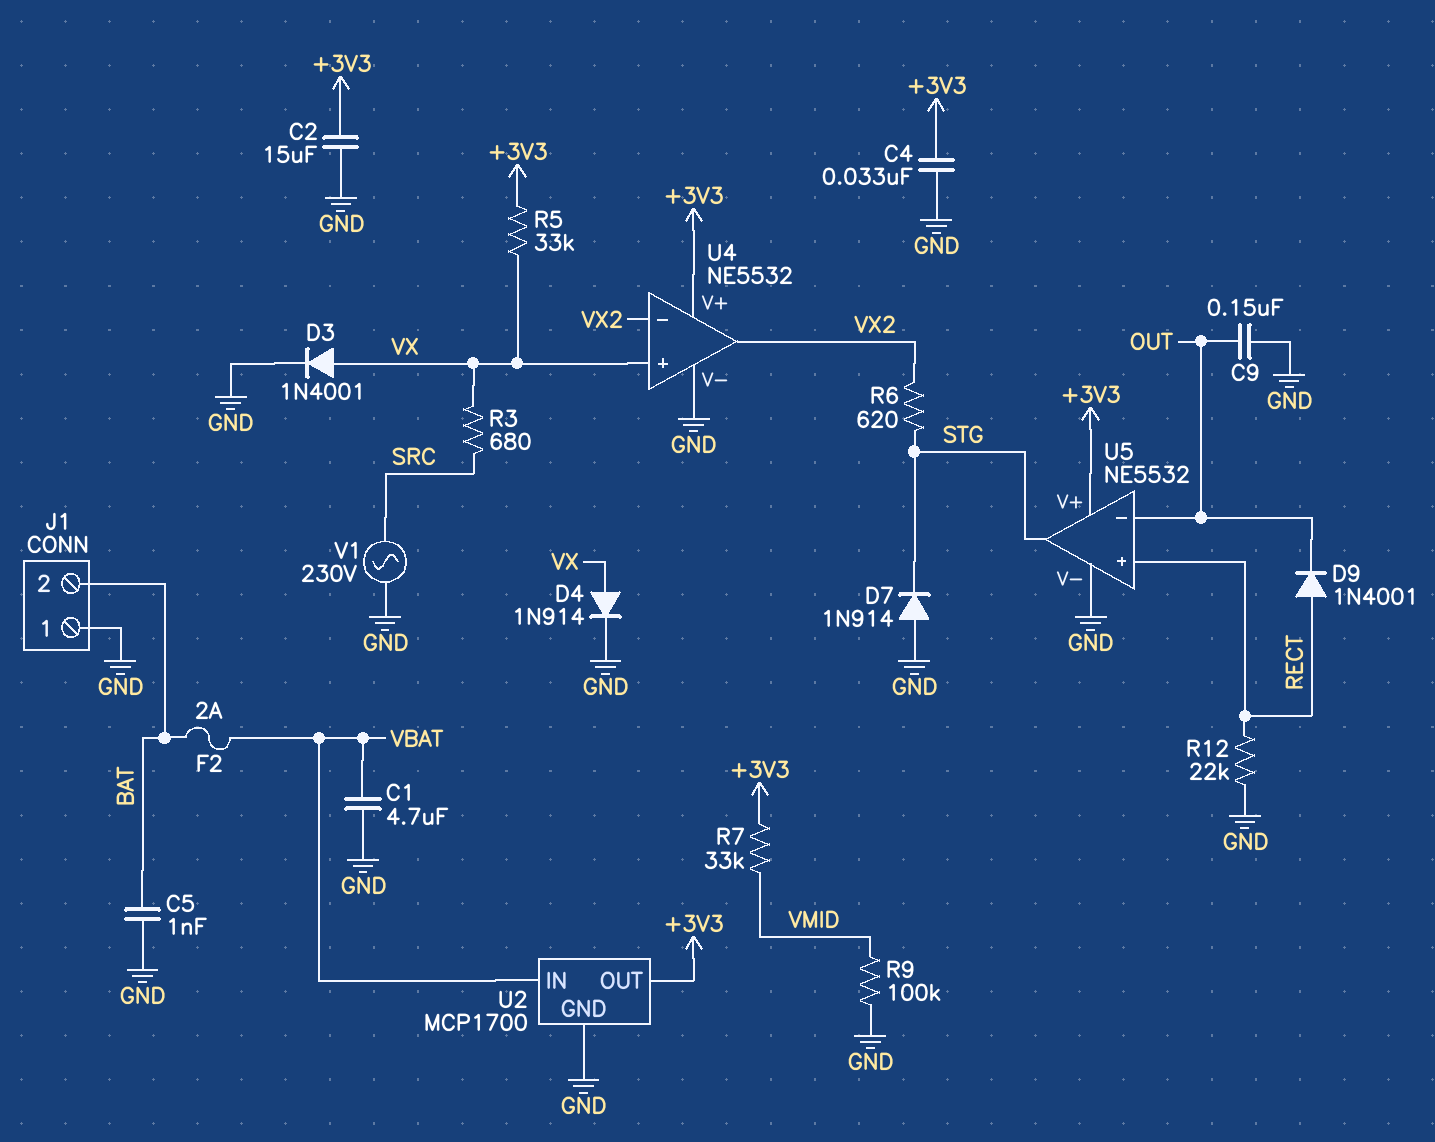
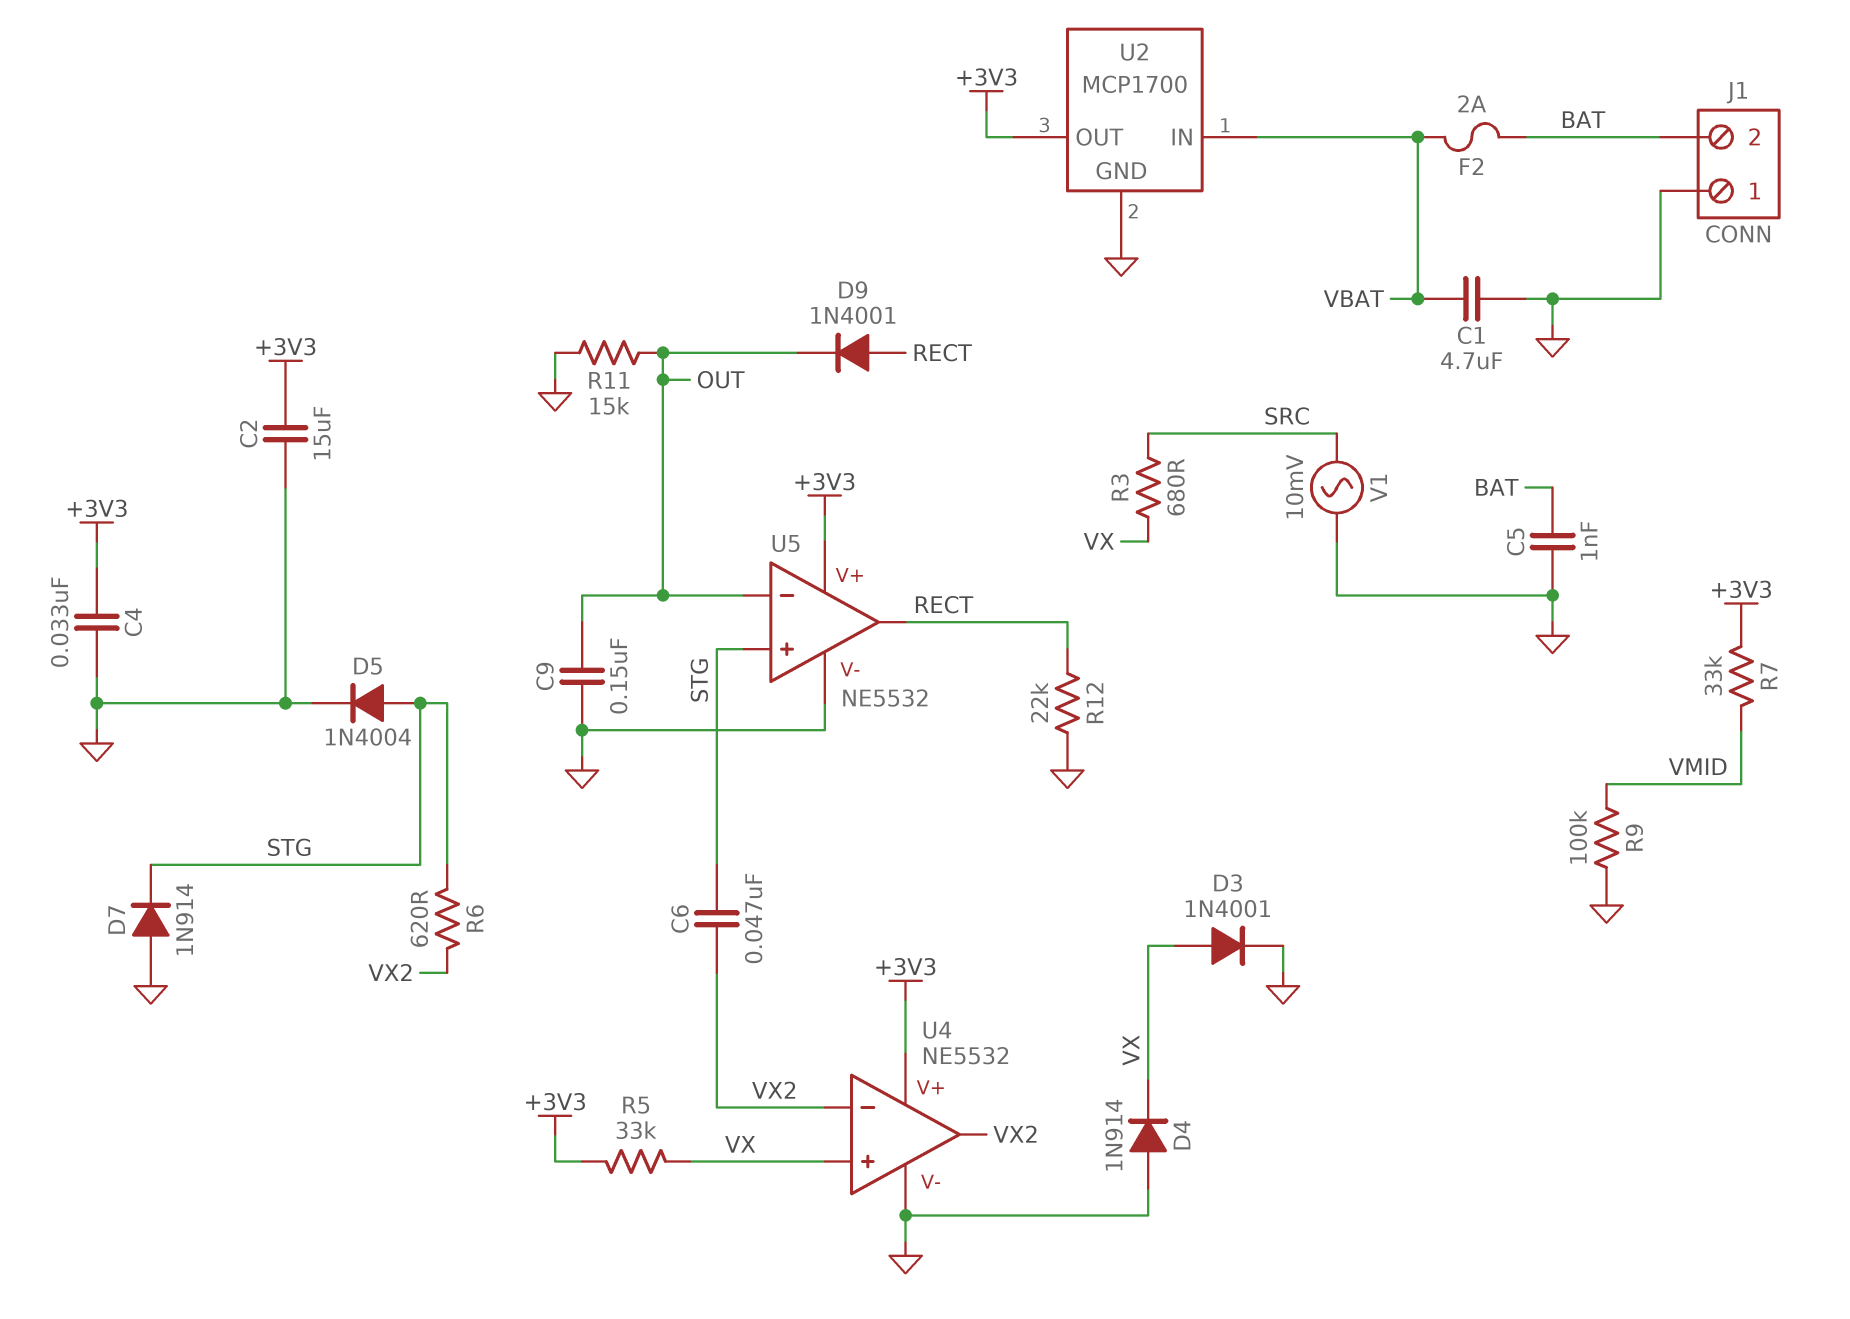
C6: none -> 47nF (STG, VX2)
D4: diode 1N914 (A VX, K GND) -> diode 1N914 (A GND, K VX)
D5: none -> diode 1N4004 (A STG, K GND)
R11: none -> 15k (GND, OUT)
U5 pin in+: RECT -> STG
U5 pin out: STG -> RECT
V1: AC 230V (GND, SRC) -> AC 10mV (GND, SRC)

